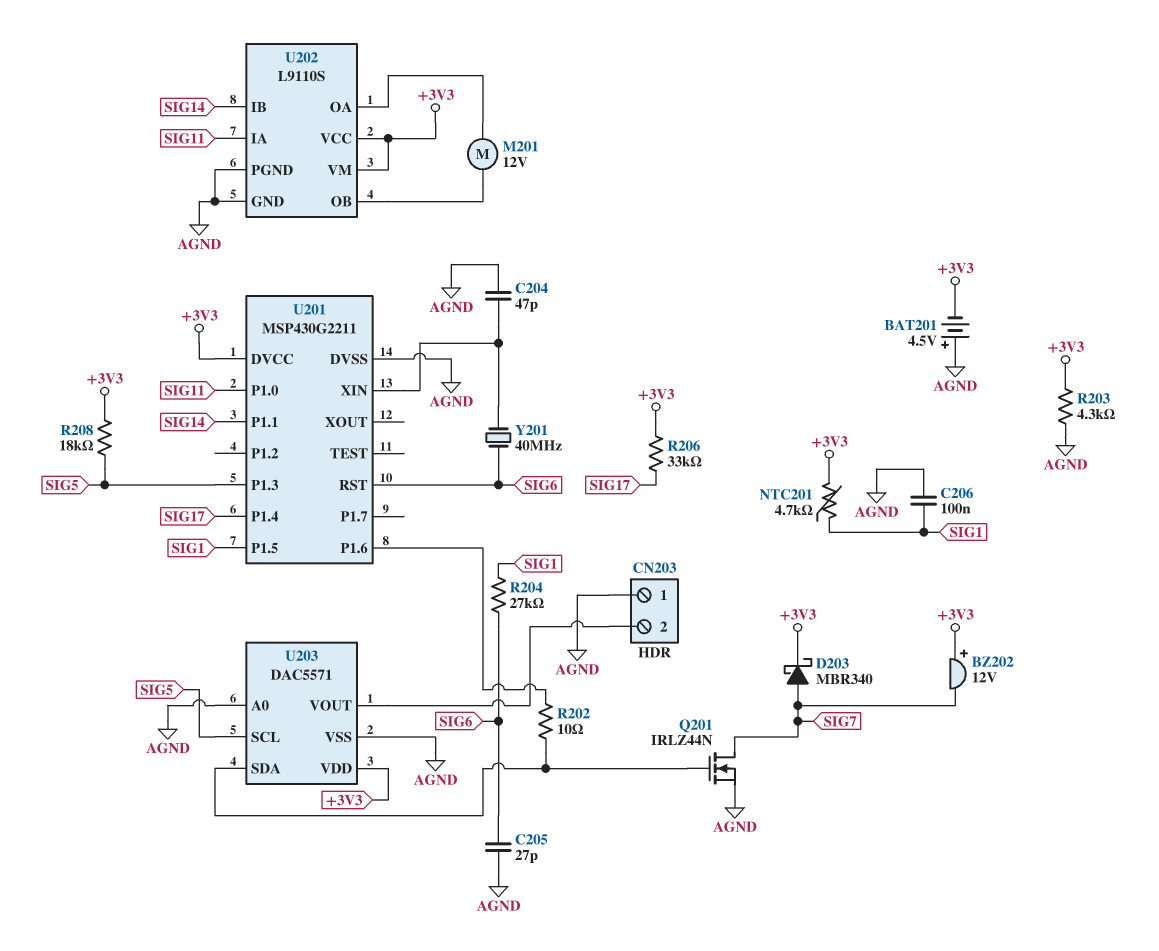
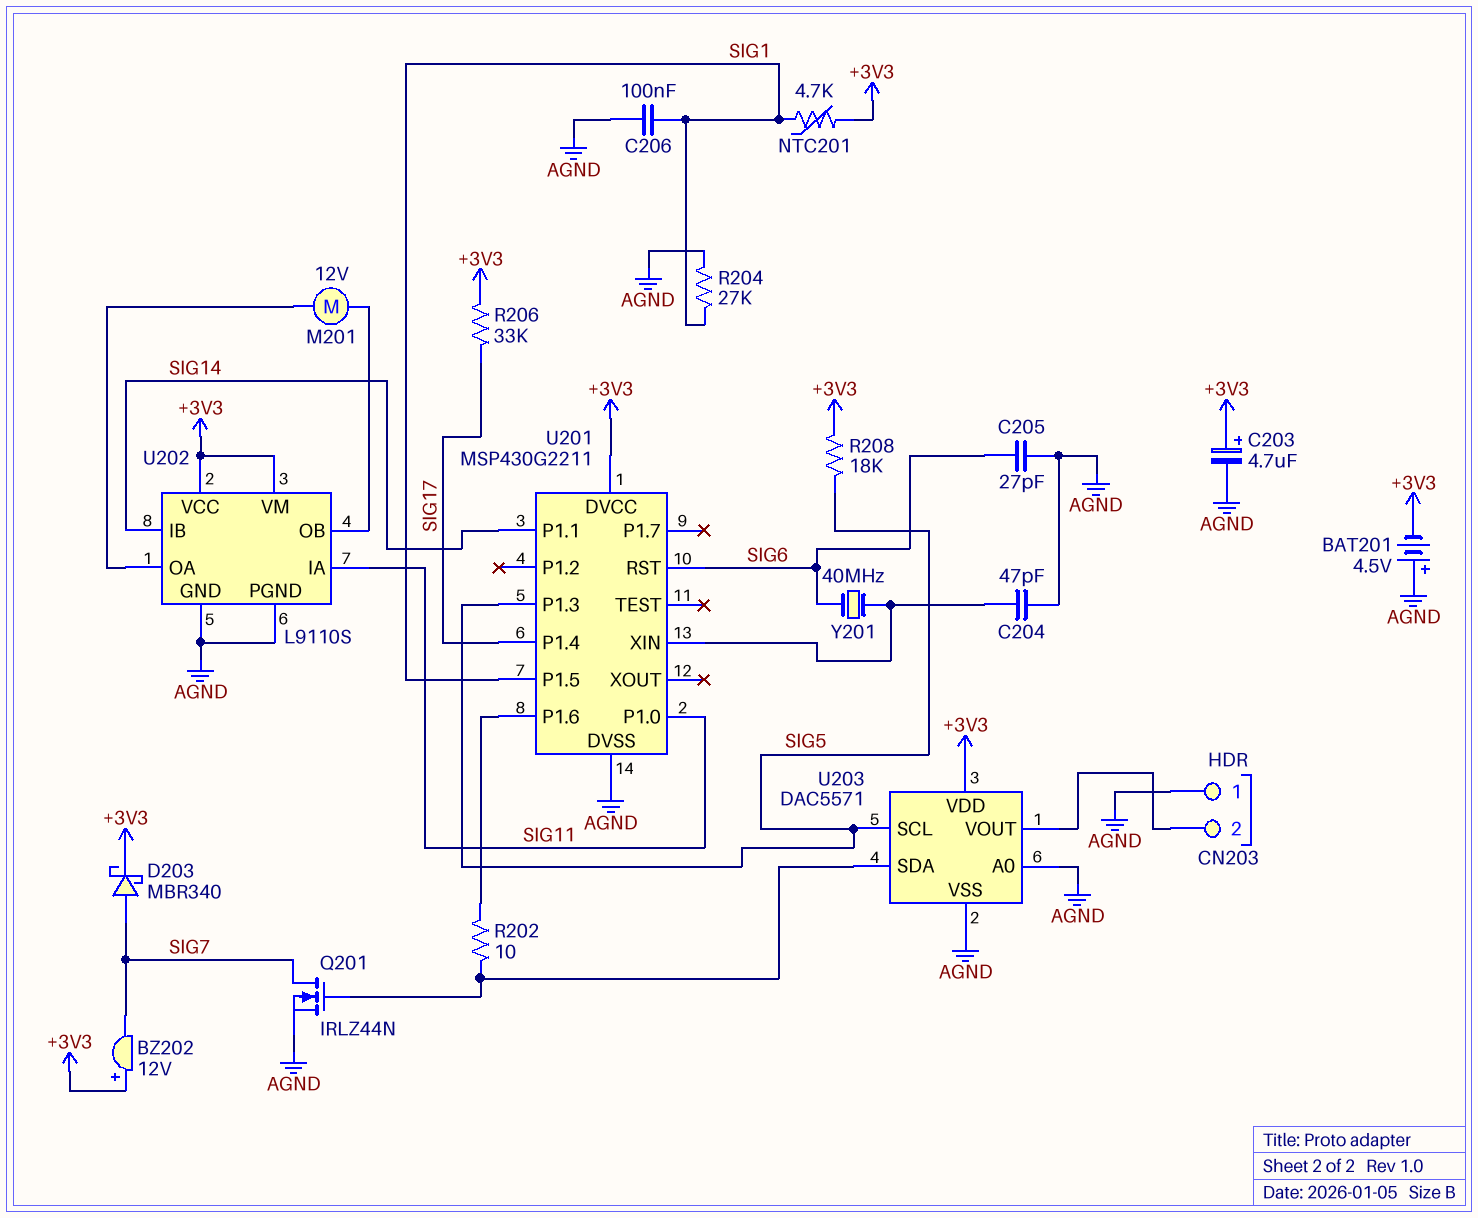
C203: none -> 4.7uF (plus +3V3, minus AGND)
R203: 4.3k (+3V3, AGND) -> none
R204: 27k (SIG1, SIG6) -> 27k (AGND, SIG1)

